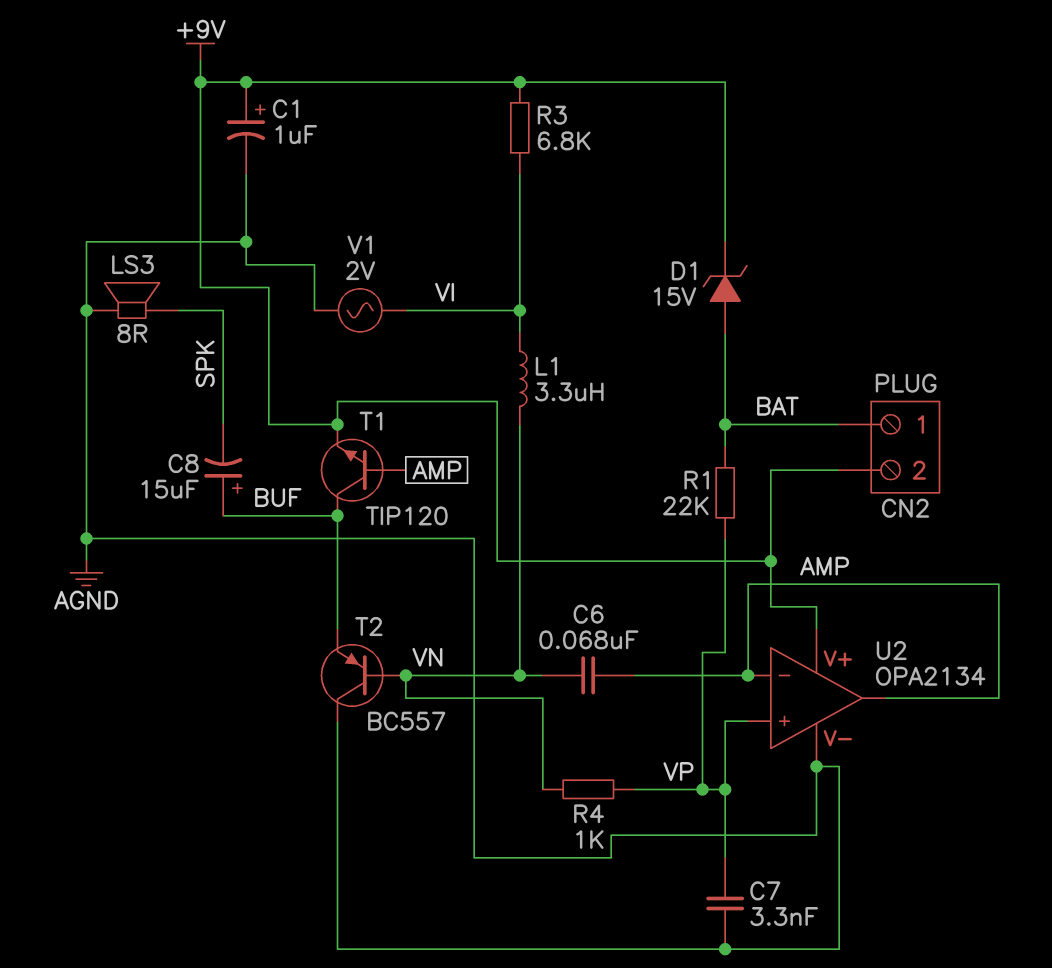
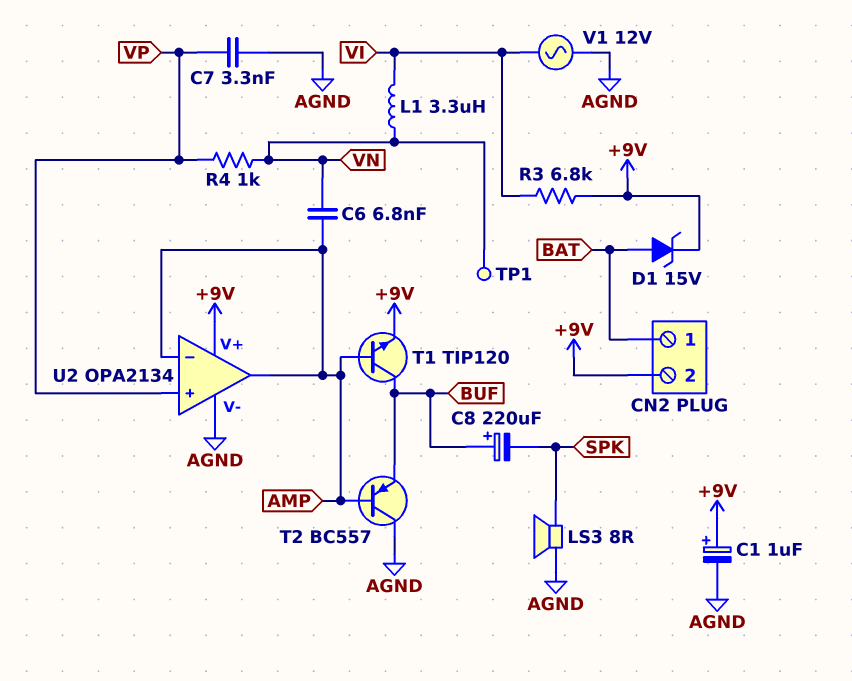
C6: 68nF (AMP, VN) -> 6.8nF (AMP, VN)
C8: 15uF (plus BUF, minus SPK) -> 220uF (plus BUF, minus SPK)
R1: 22k (BAT, VP) -> none
T2: PNP BC557 (B VN, C AGND, E BUF) -> PNP BC557 (B AMP, C AGND, E BUF)
TP1: none -> test point (VN)
V1: AC 2V (AGND, VI) -> AC 12V (AGND, VI)

